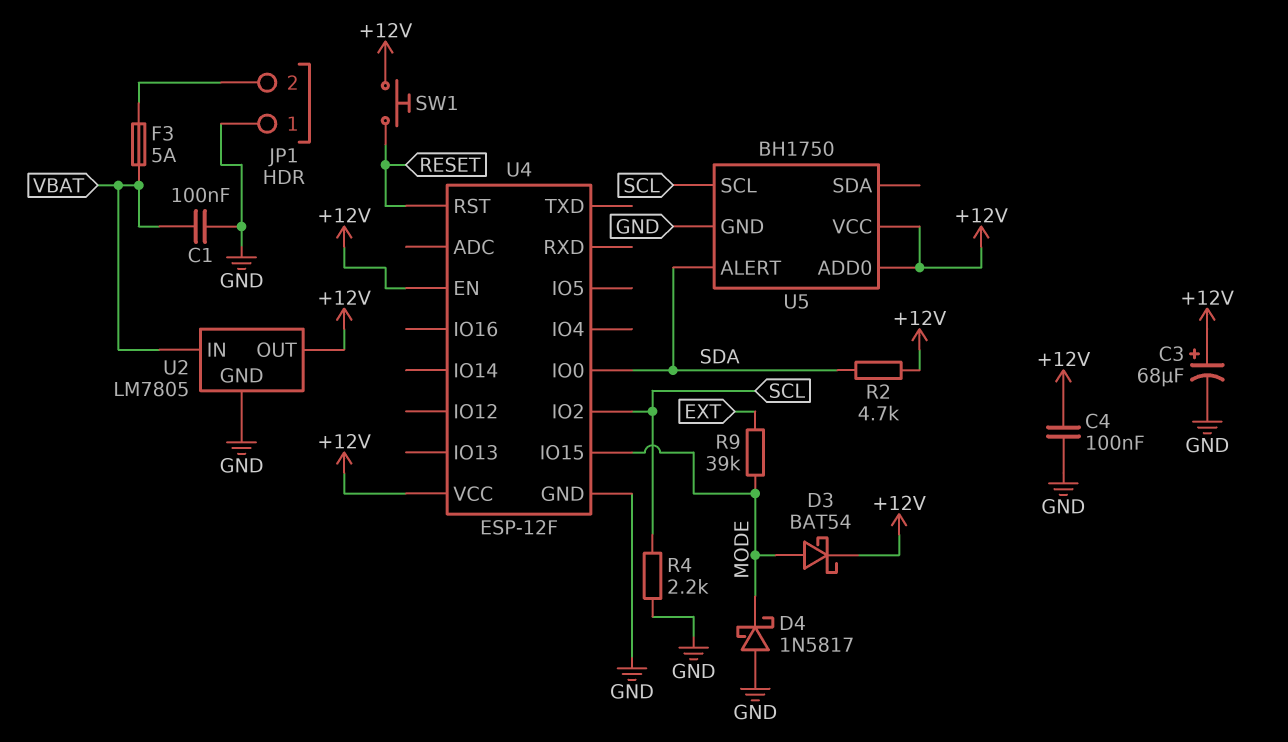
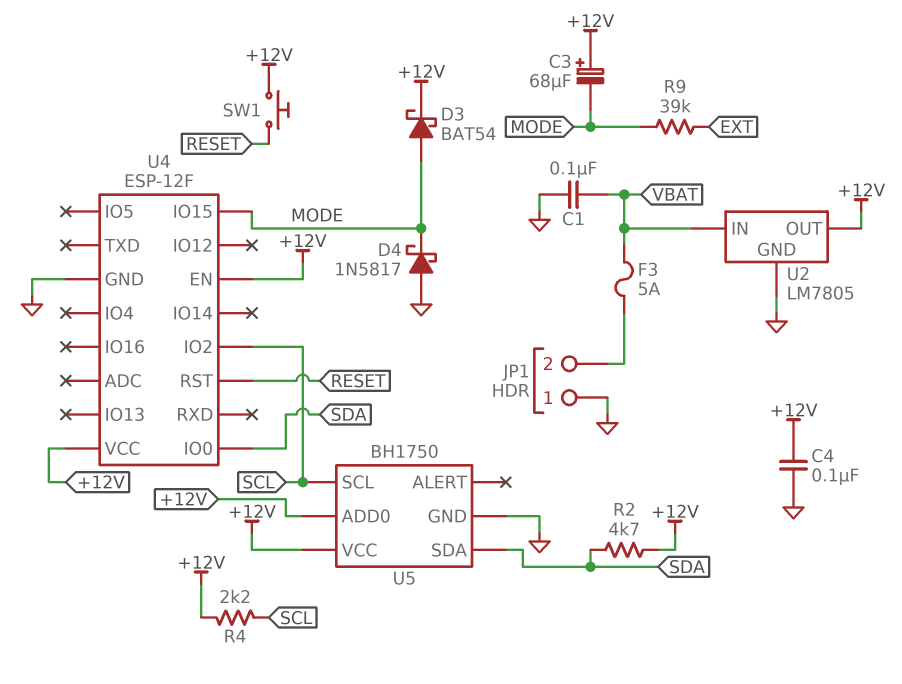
C3: 68uF (plus +12V, minus GND) -> 68uF (plus +12V, minus MODE)
R4: 2.2k (GND, SCL) -> 2.2k (+12V, SCL)
U5 pin ALERT: SDA -> none
U5 pin SDA: none -> SDA

